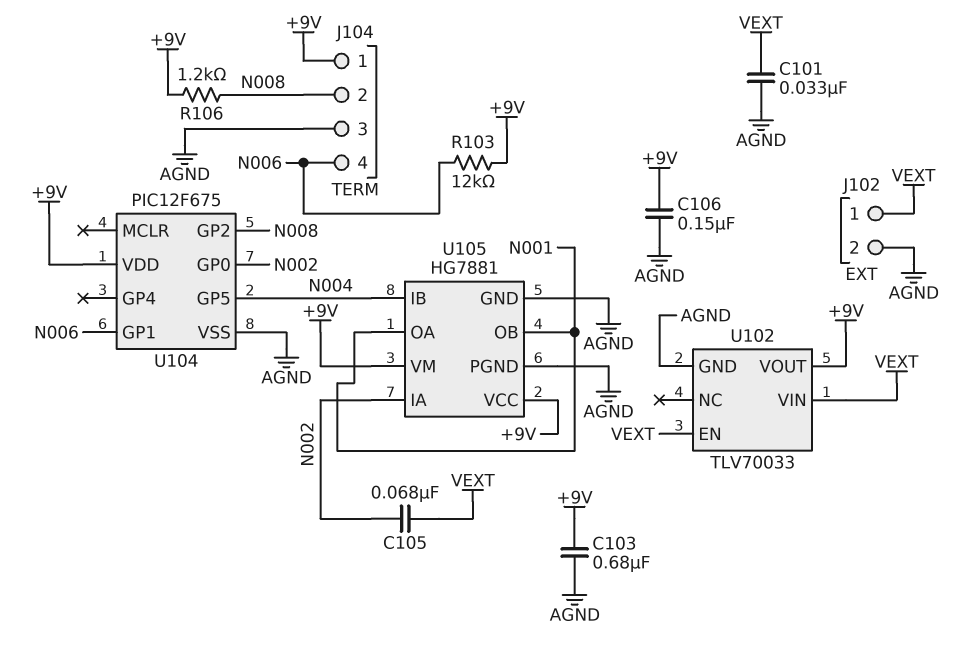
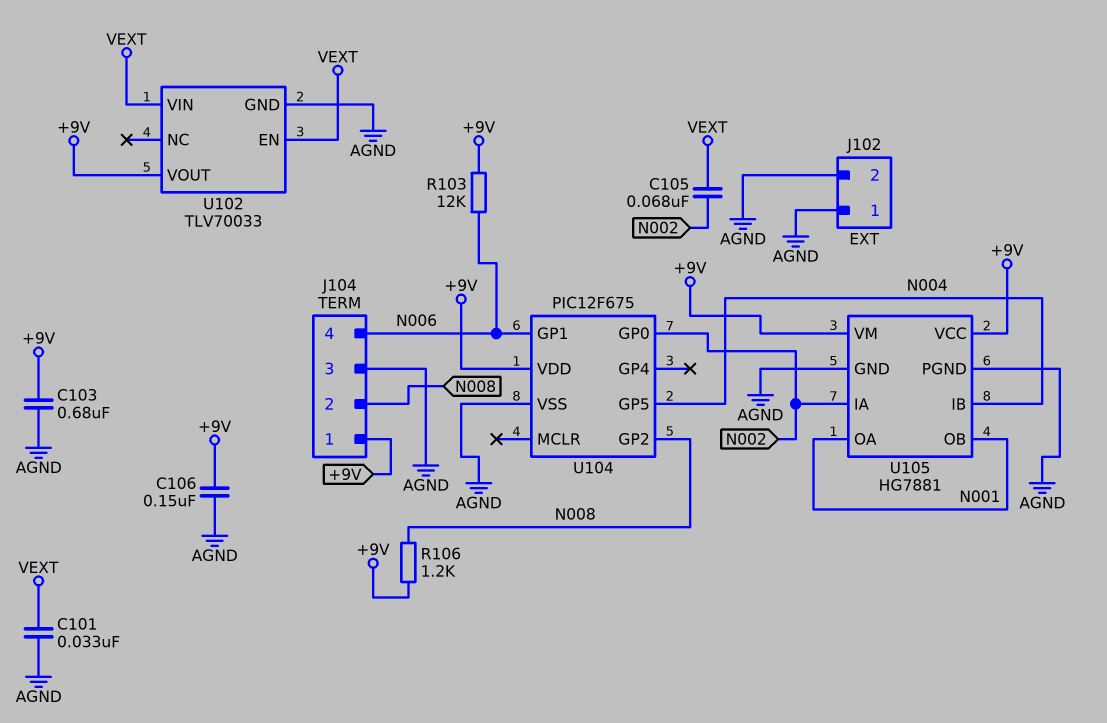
J102 pin 1: VEXT -> AGND

